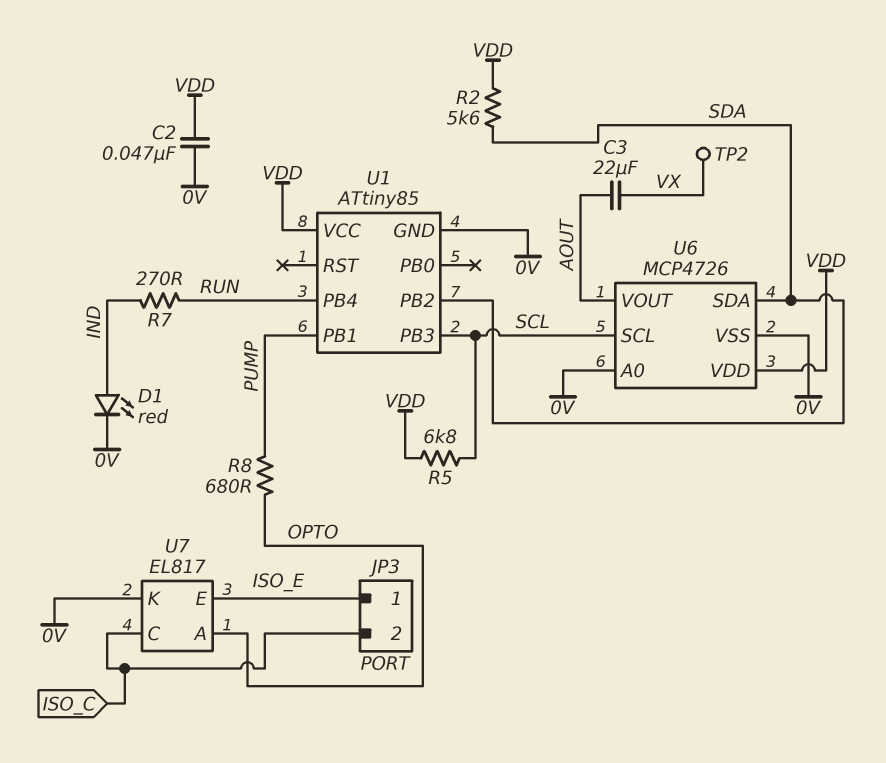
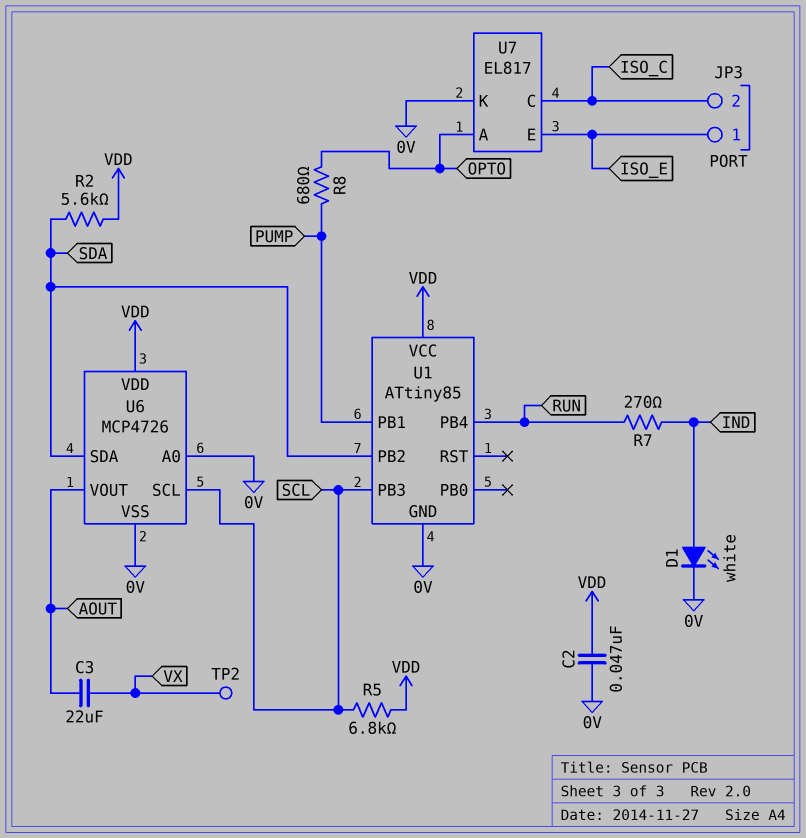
D1: LED red (A IND, K 0V) -> LED white (A IND, K 0V)

